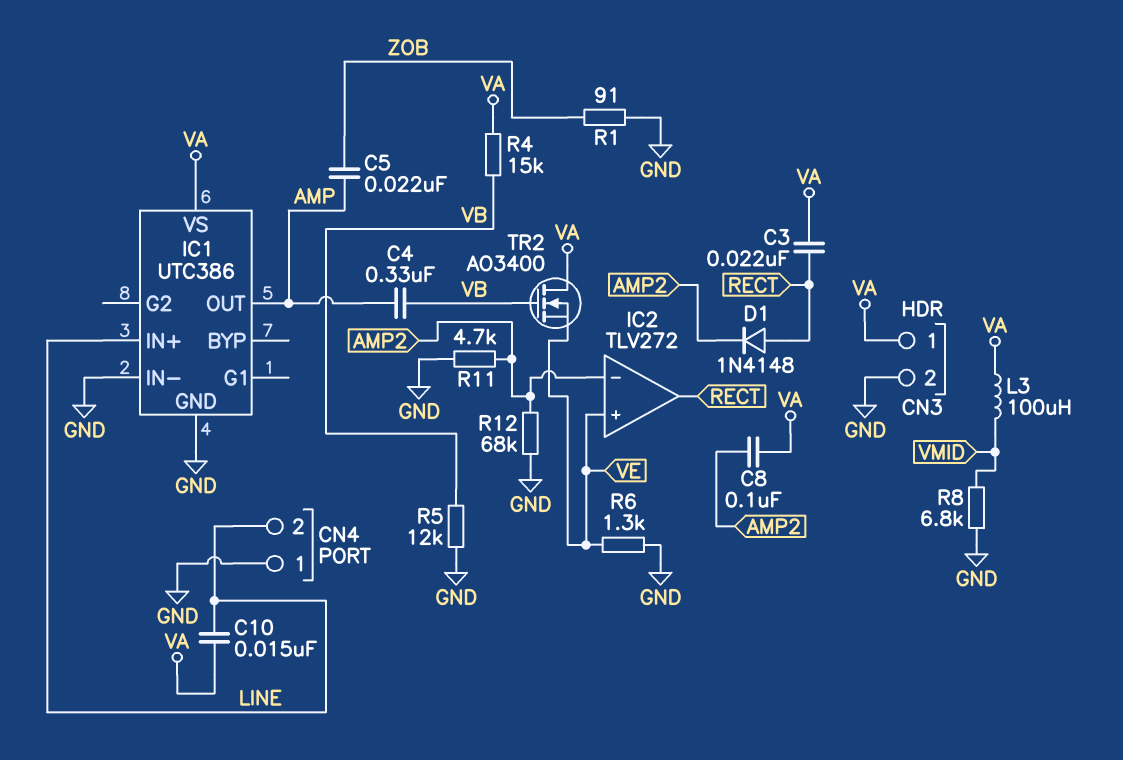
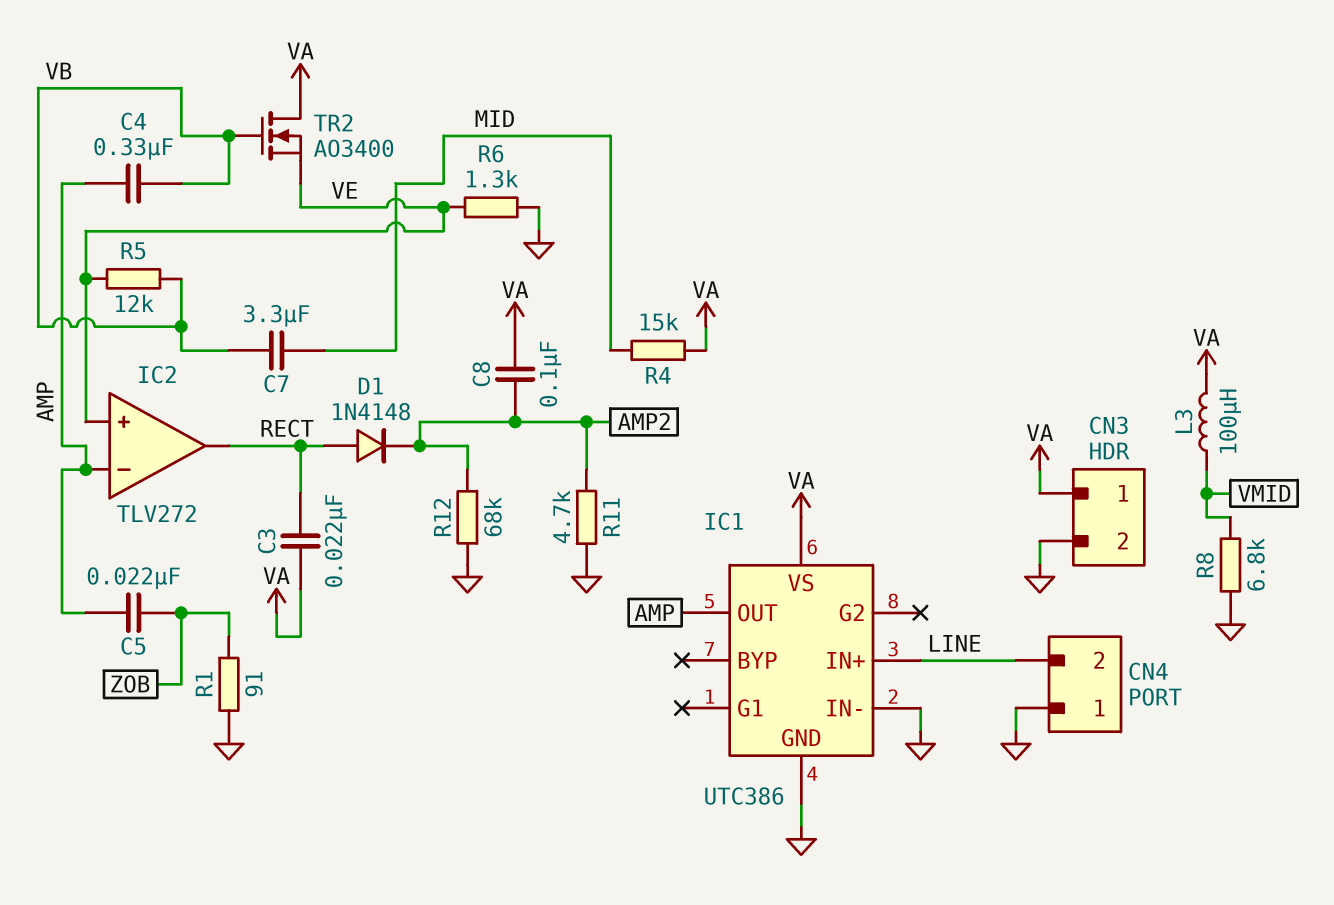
C7: none -> 3.3uF (MID, VB)
C10: 15nF (LINE, VA) -> none
IC2 pin in-: AMP2 -> AMP
R4: 15k (VA, VB) -> 15k (MID, VA)
R5: 12k (GND, VB) -> 12k (VB, VE)

